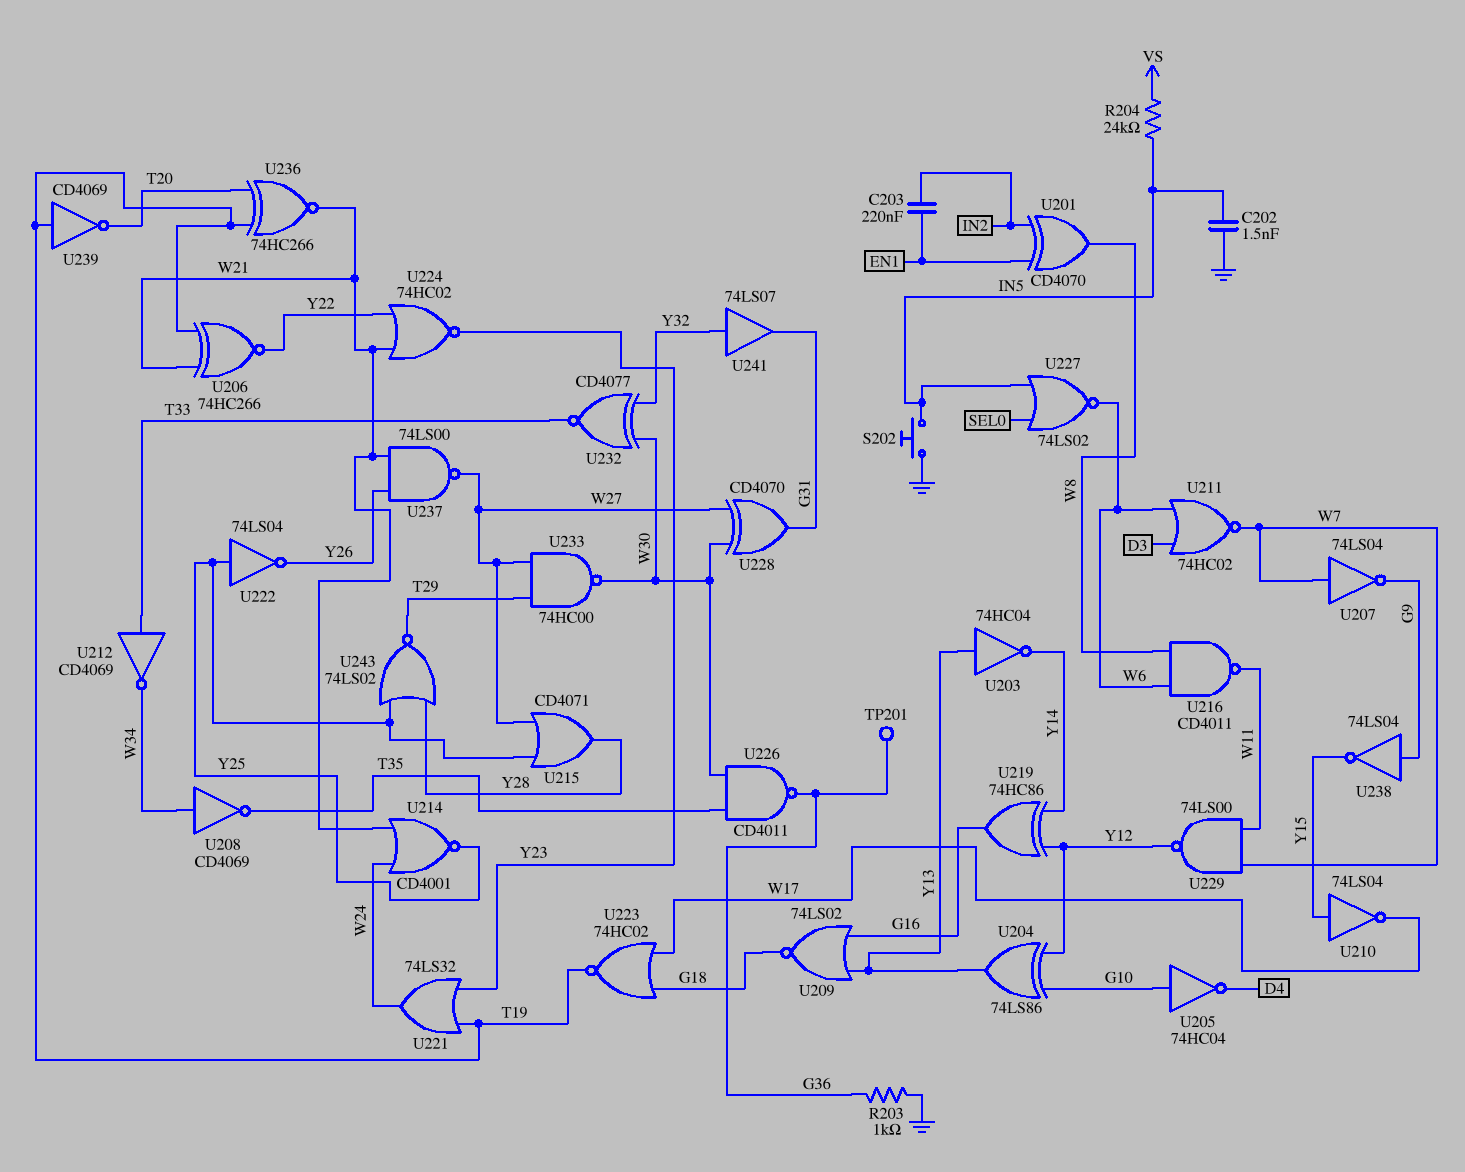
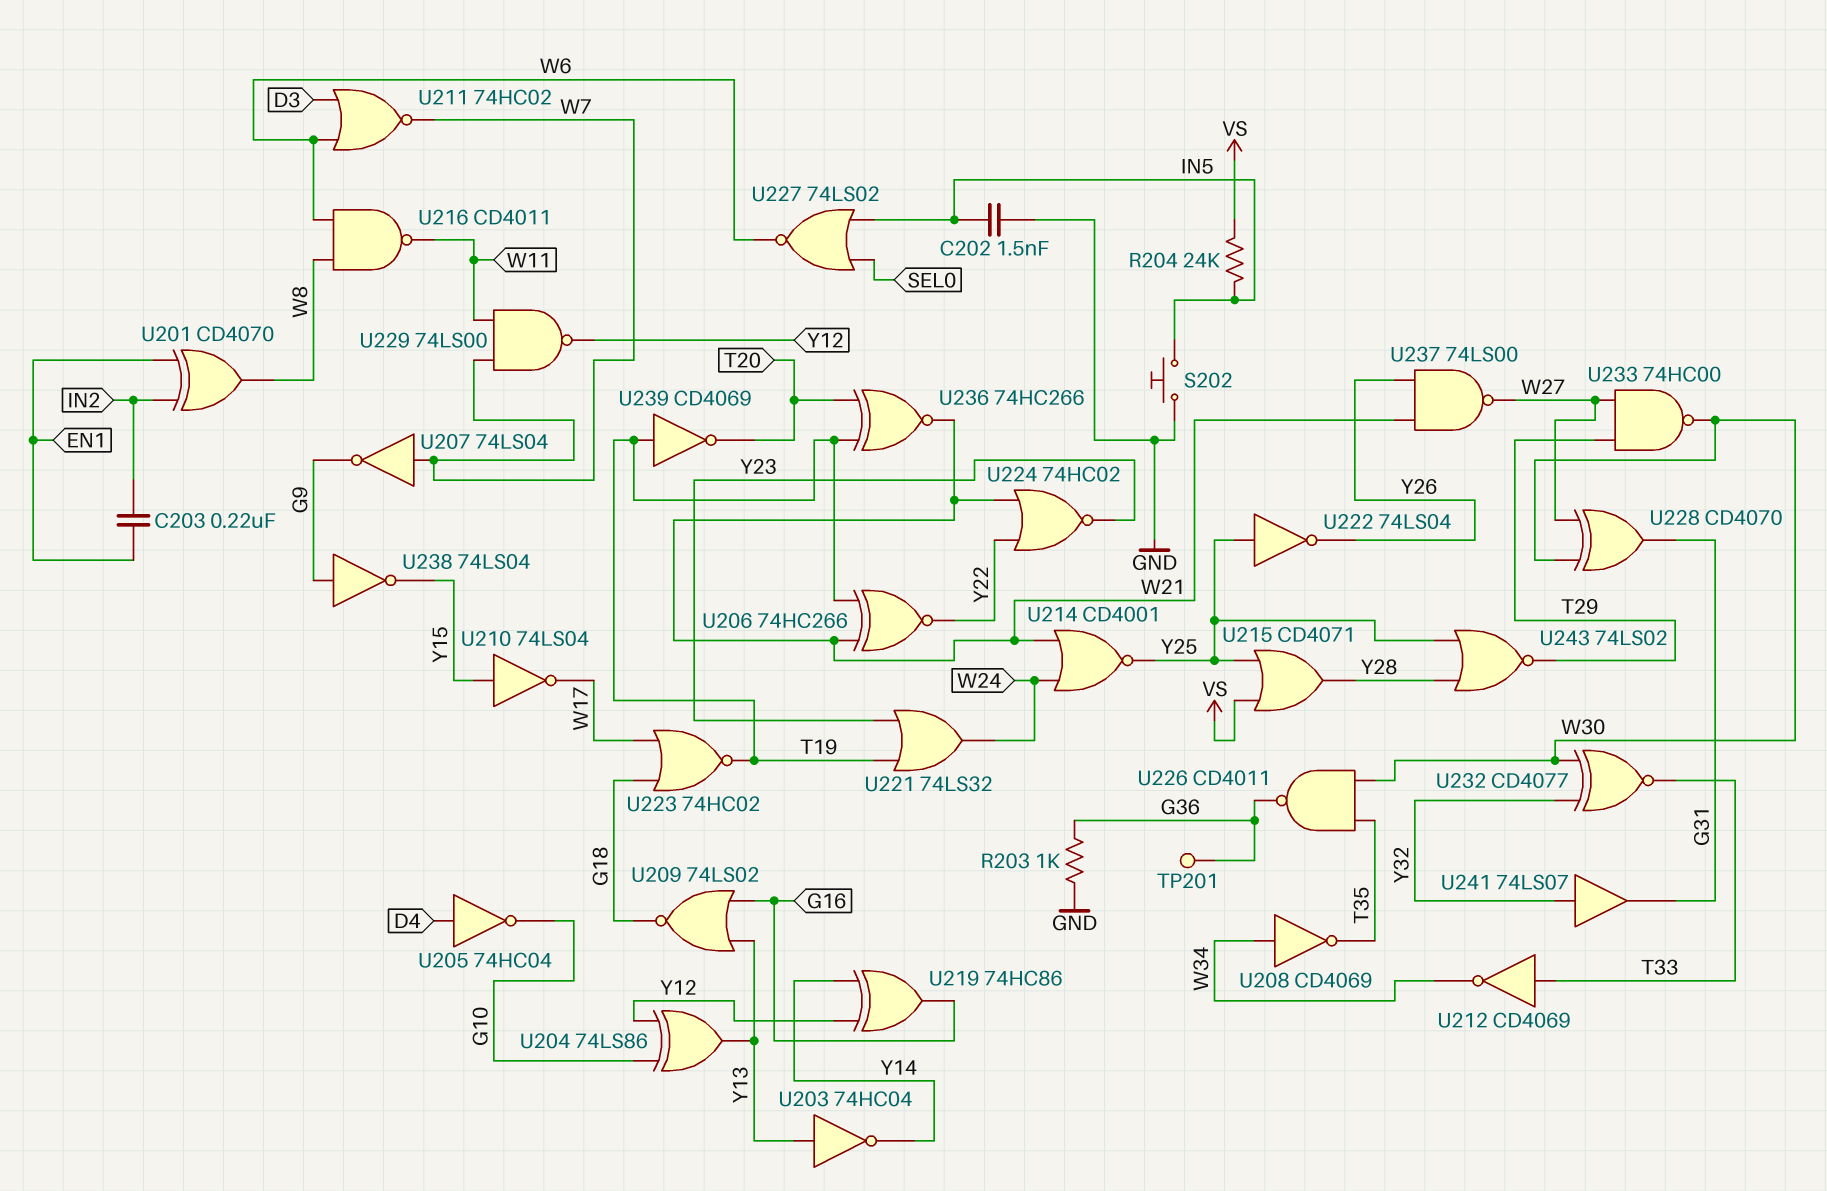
U205: NOT 74HC04 (in G10, out D4) -> NOT 74HC04 (in D4, out G10)
U215: OR CD4071 (in W27, in Y25, out Y28) -> OR CD4071 (in VS, in Y25, out Y28)

